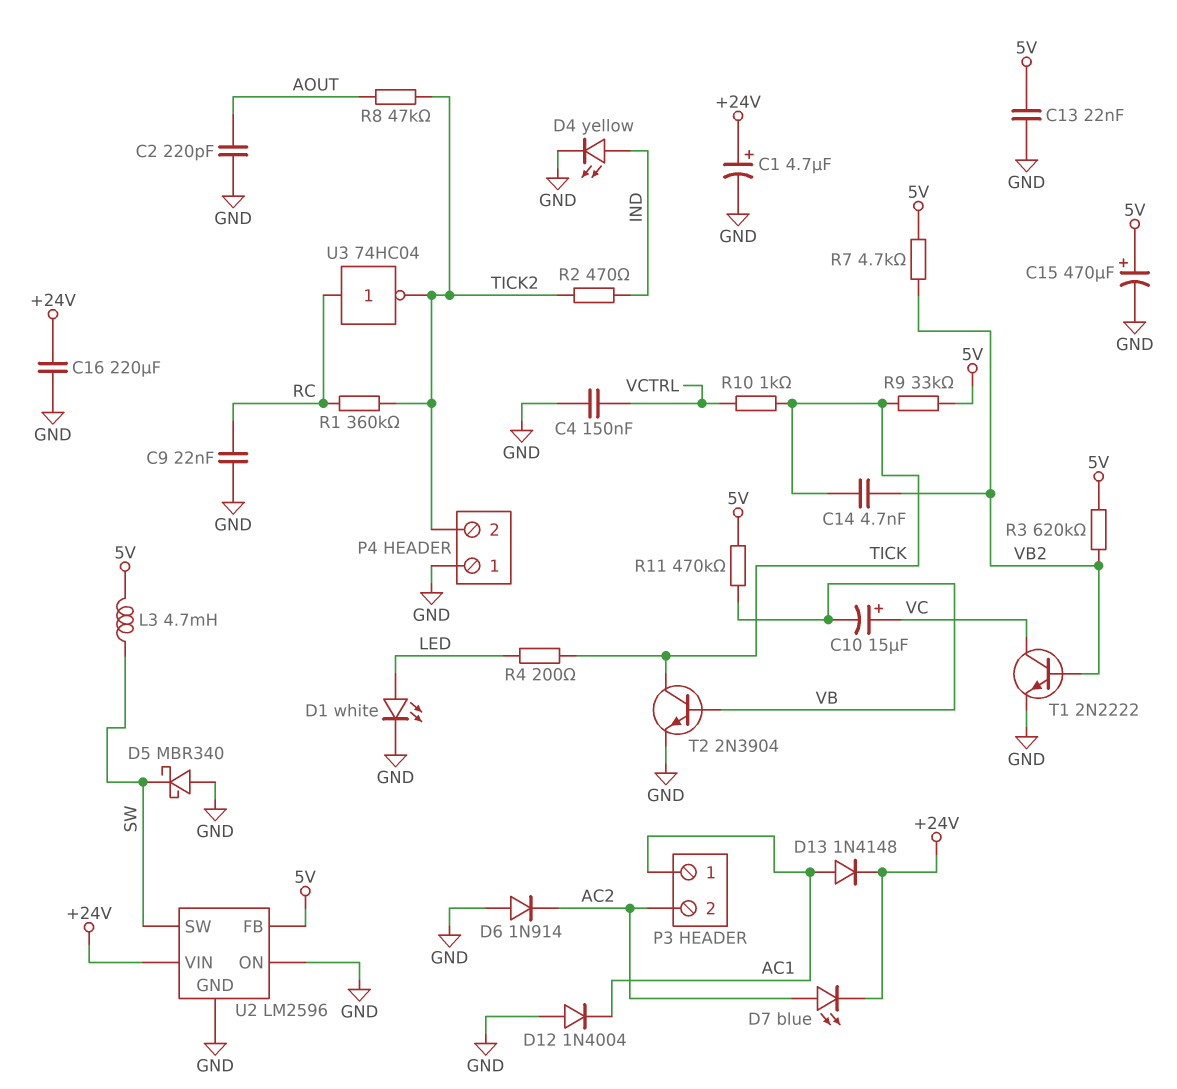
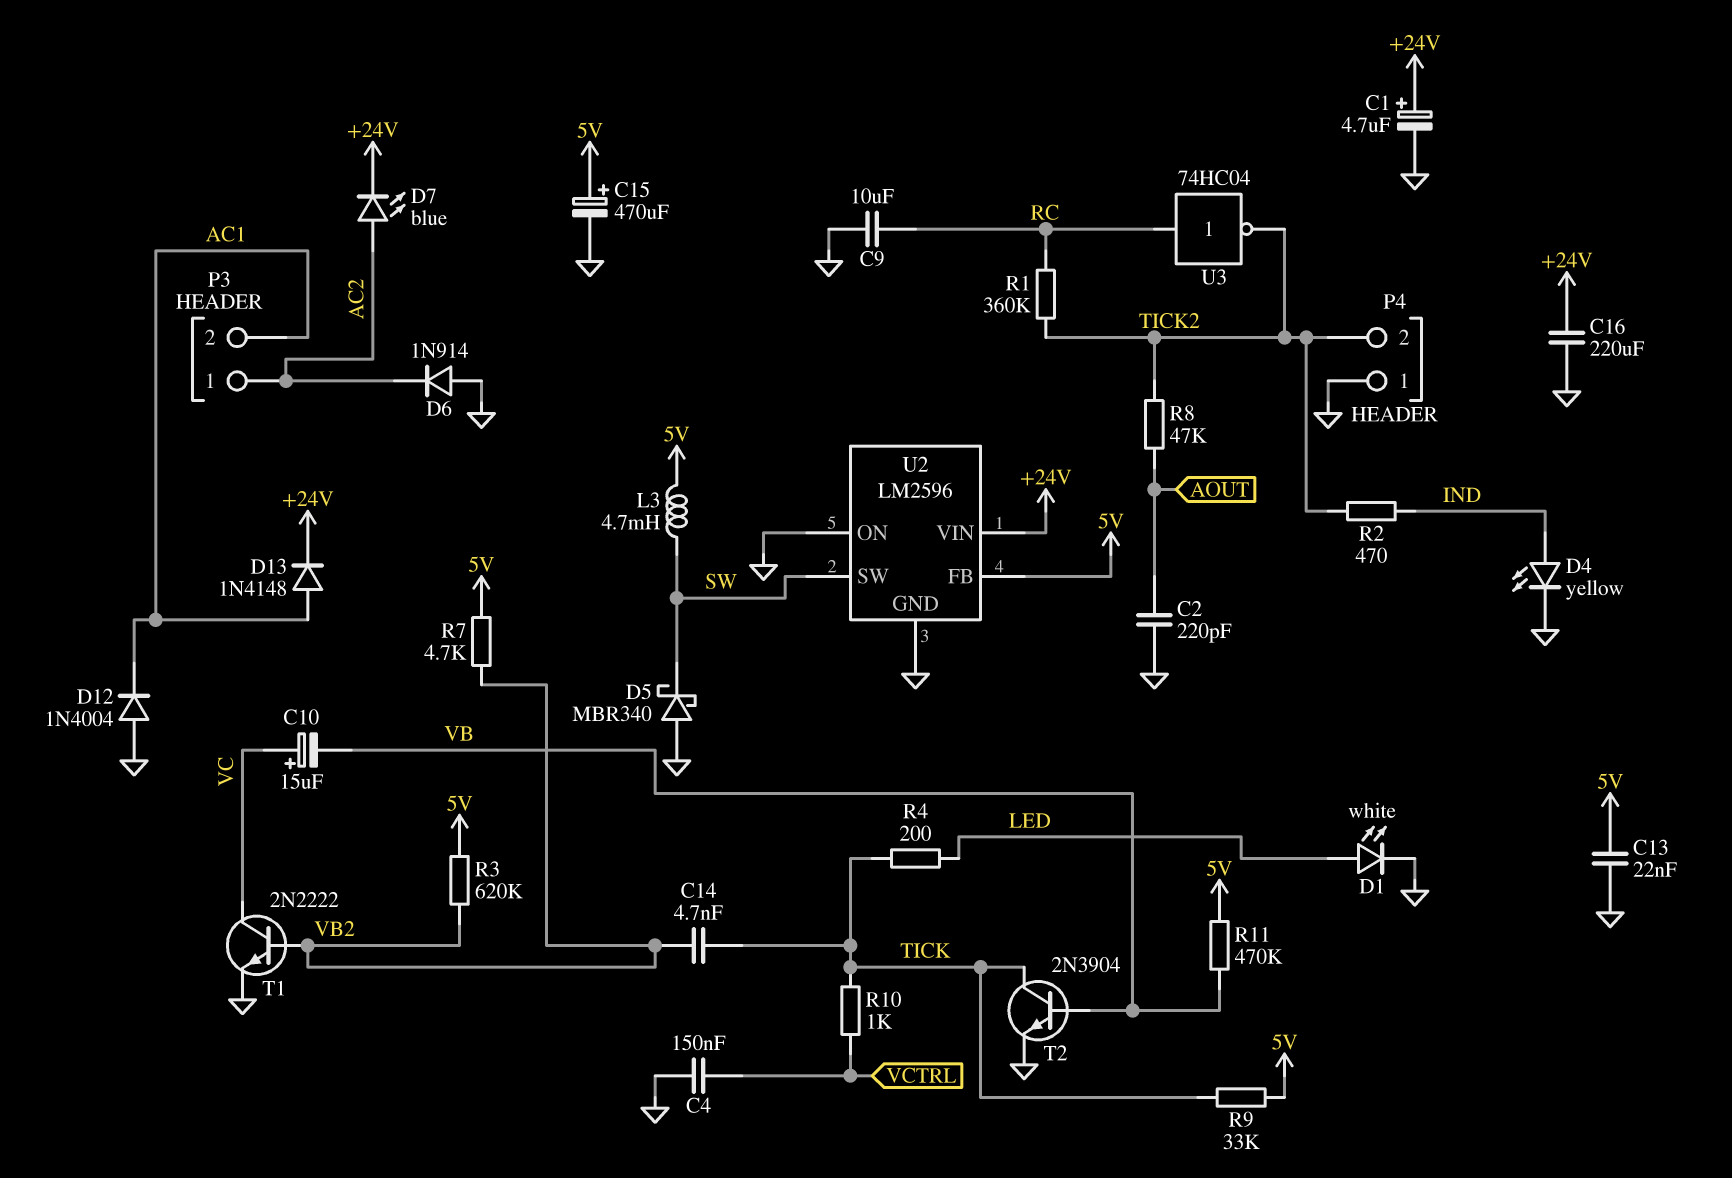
C9: 22nF (GND, RC) -> 10uF (GND, RC)
P3 pin 1: AC1 -> AC2
P3 pin 2: AC2 -> AC1

